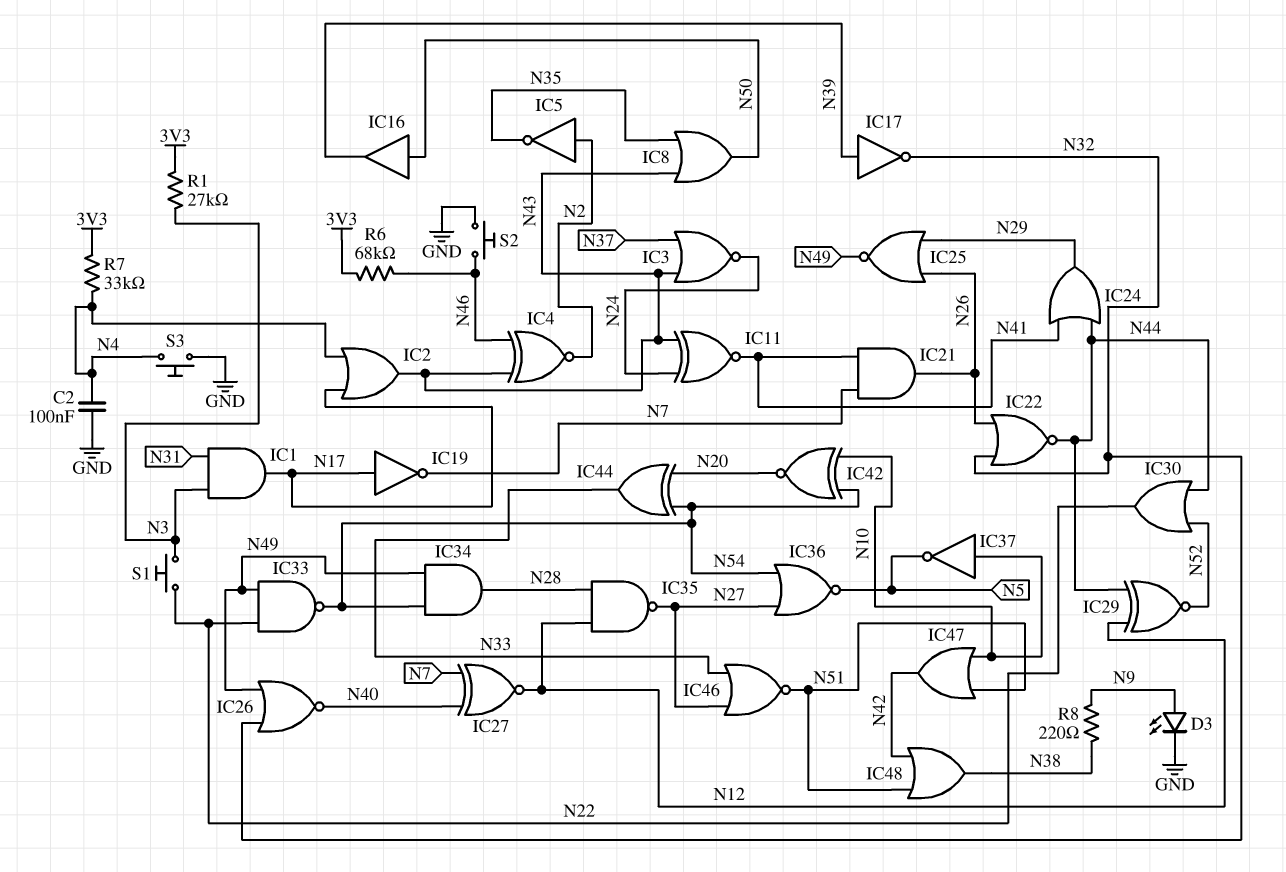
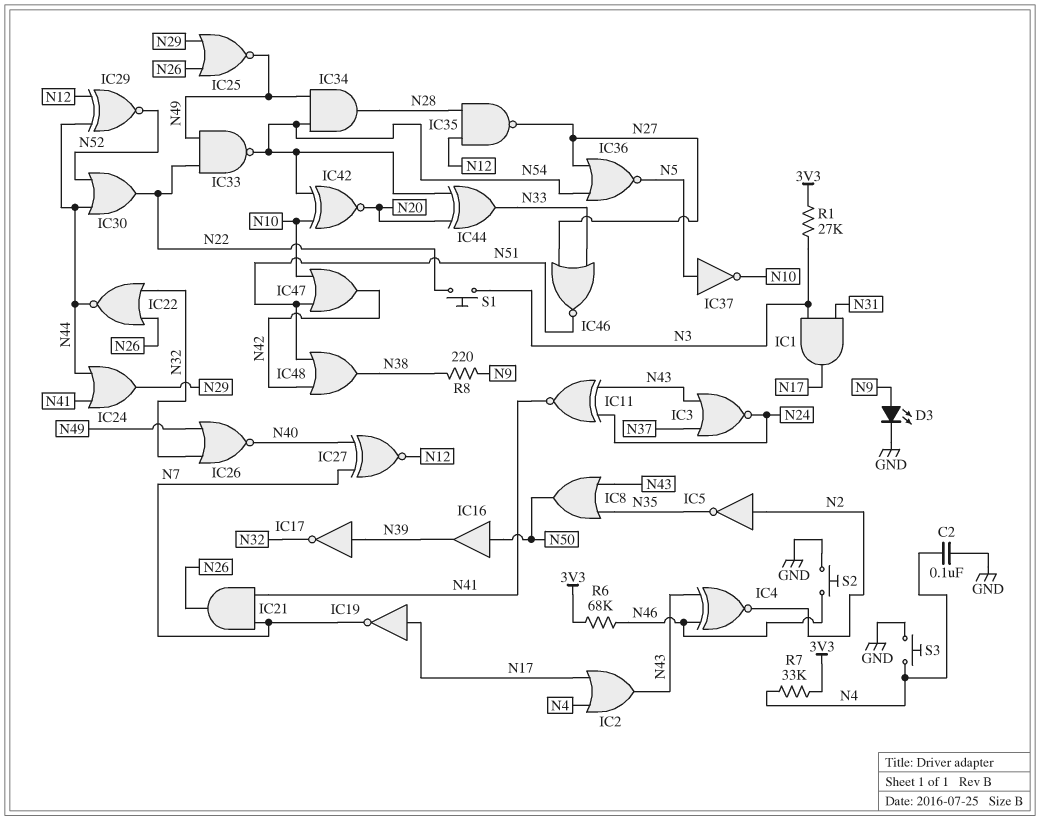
IC37: NOT (in N10, out N5) -> NOT (in N5, out N10)

